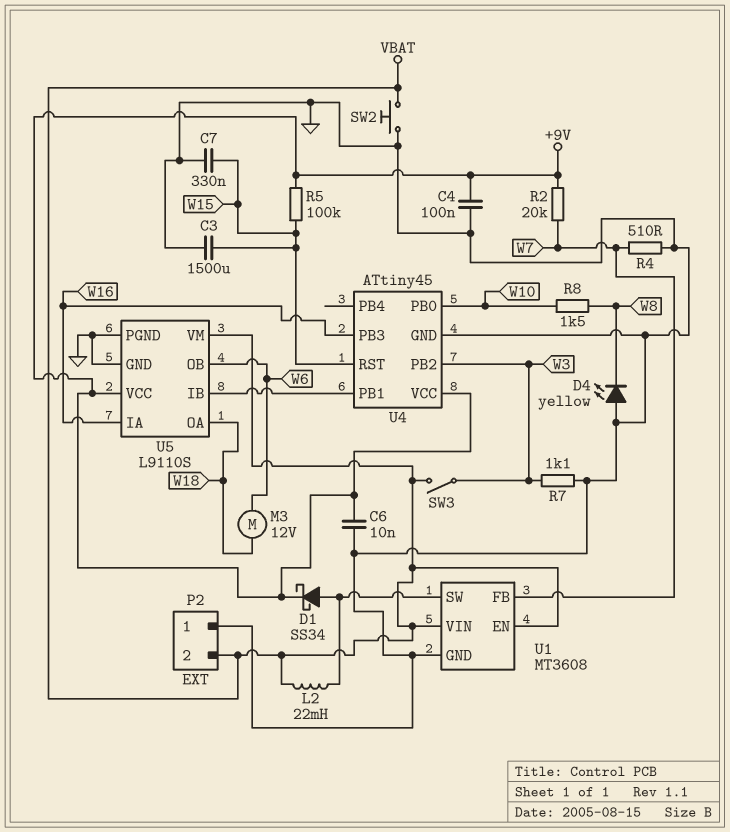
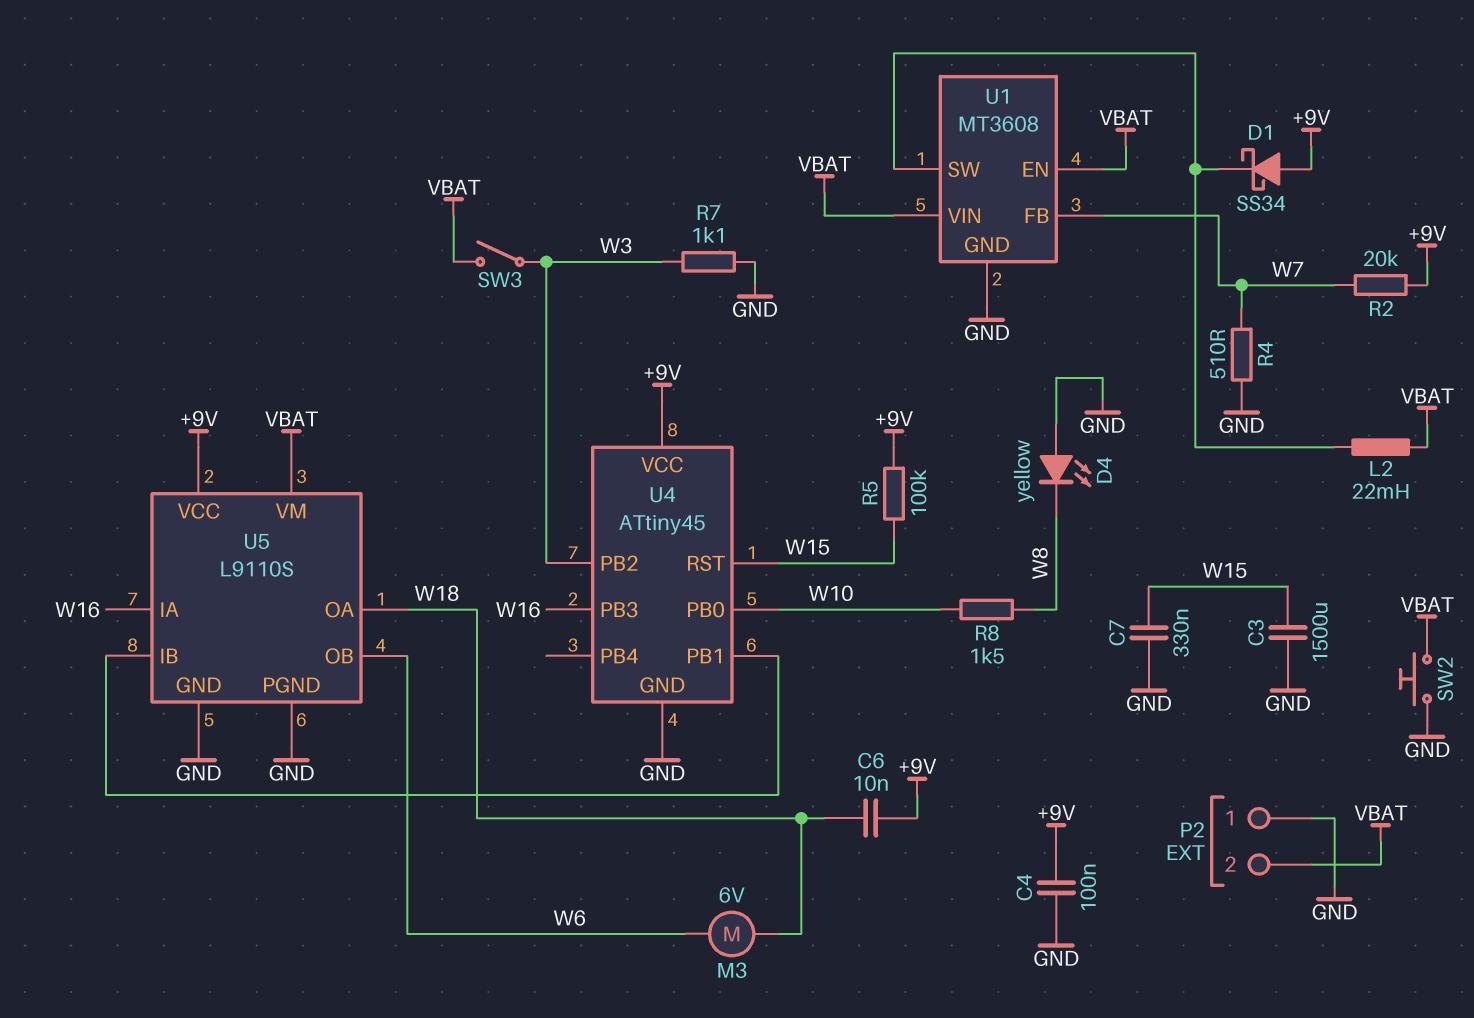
C6: 10nF (+9V, GND) -> 10nF (+9V, W18)
D1: schottky SS34 (A U1/SW, K +9V) -> schottky SS34 (A +9V, K U1/SW)
M3: motor 12V (W6, W18) -> motor 6V (W6, W18)

